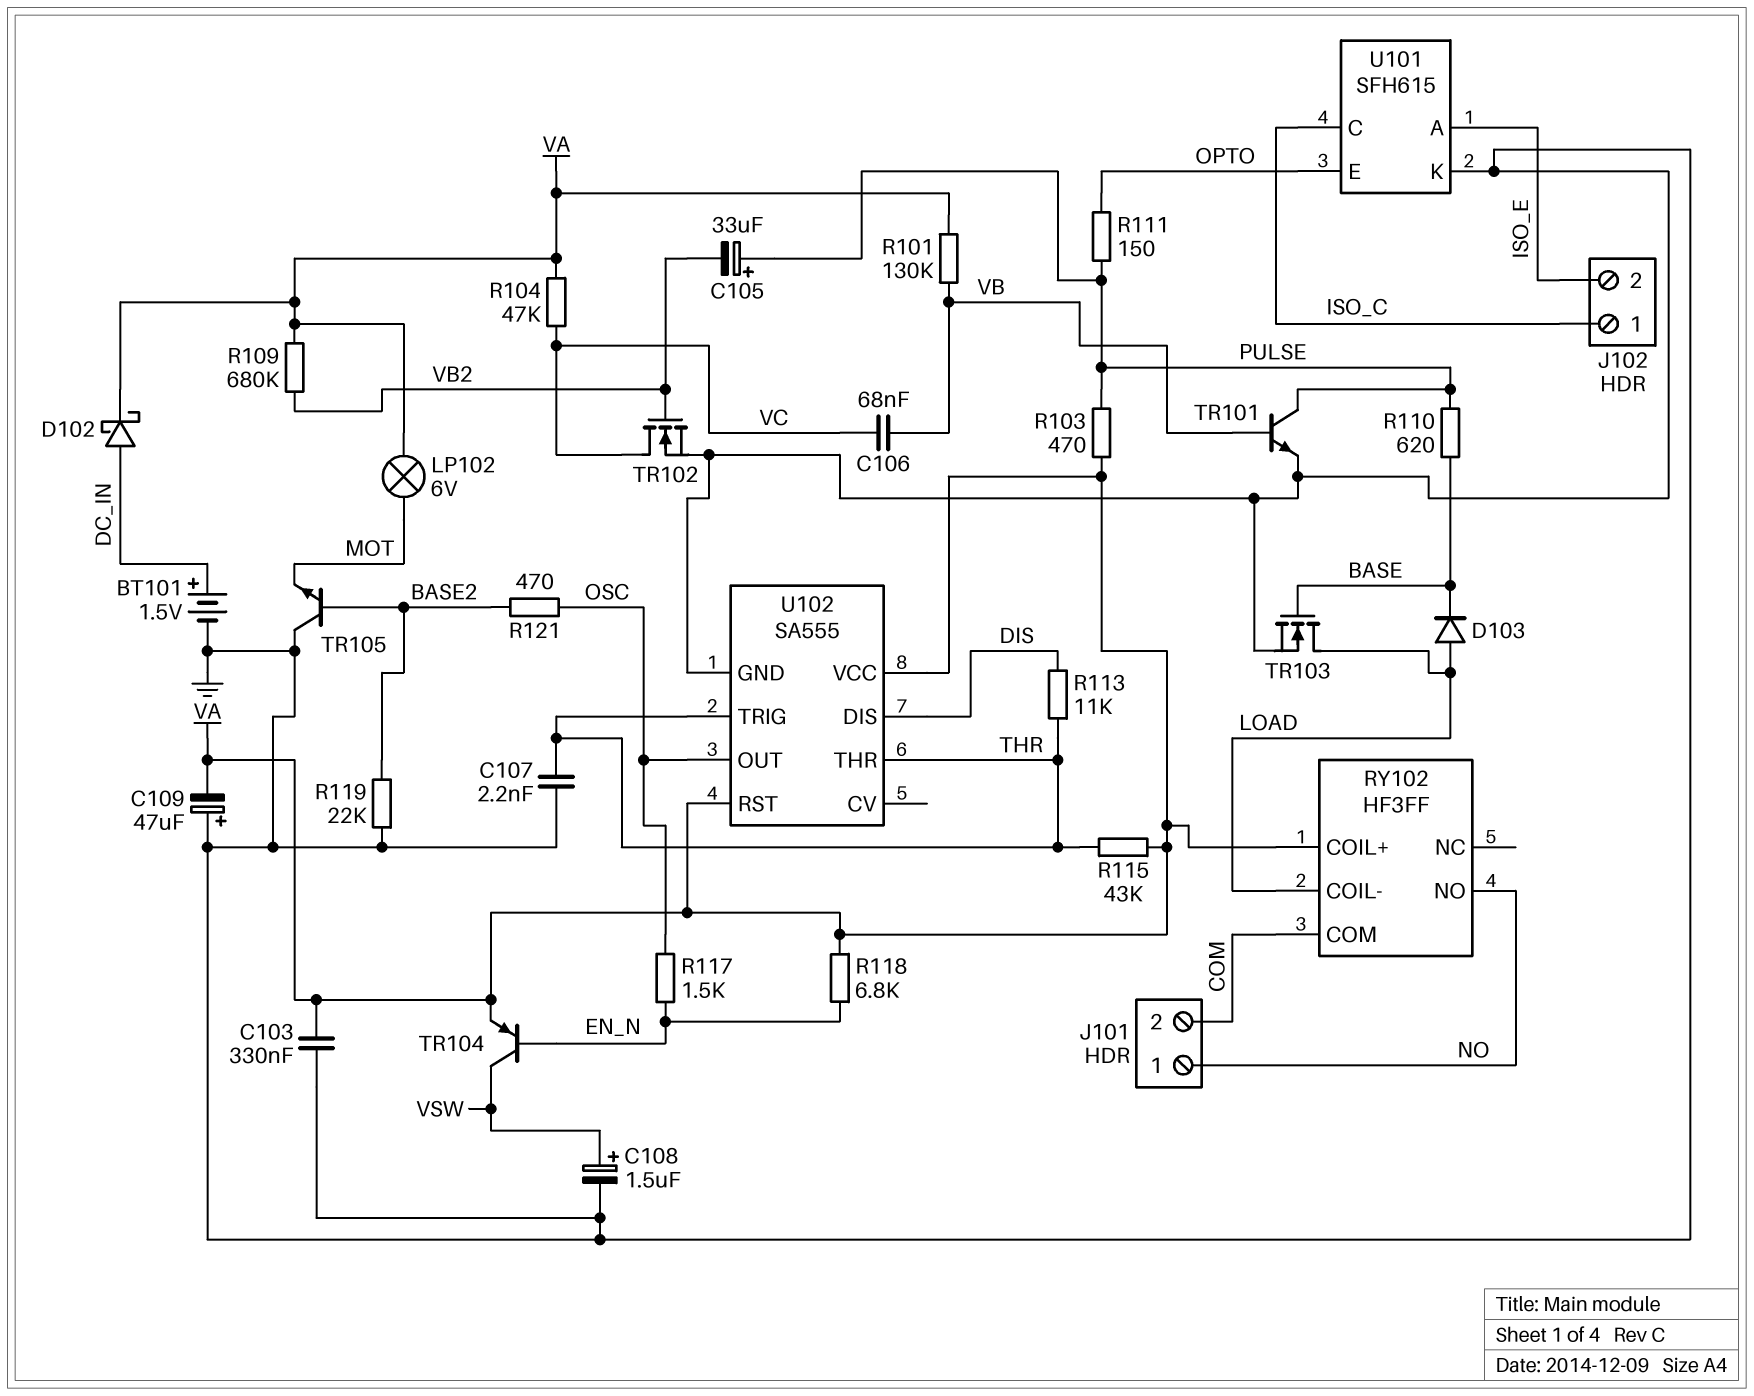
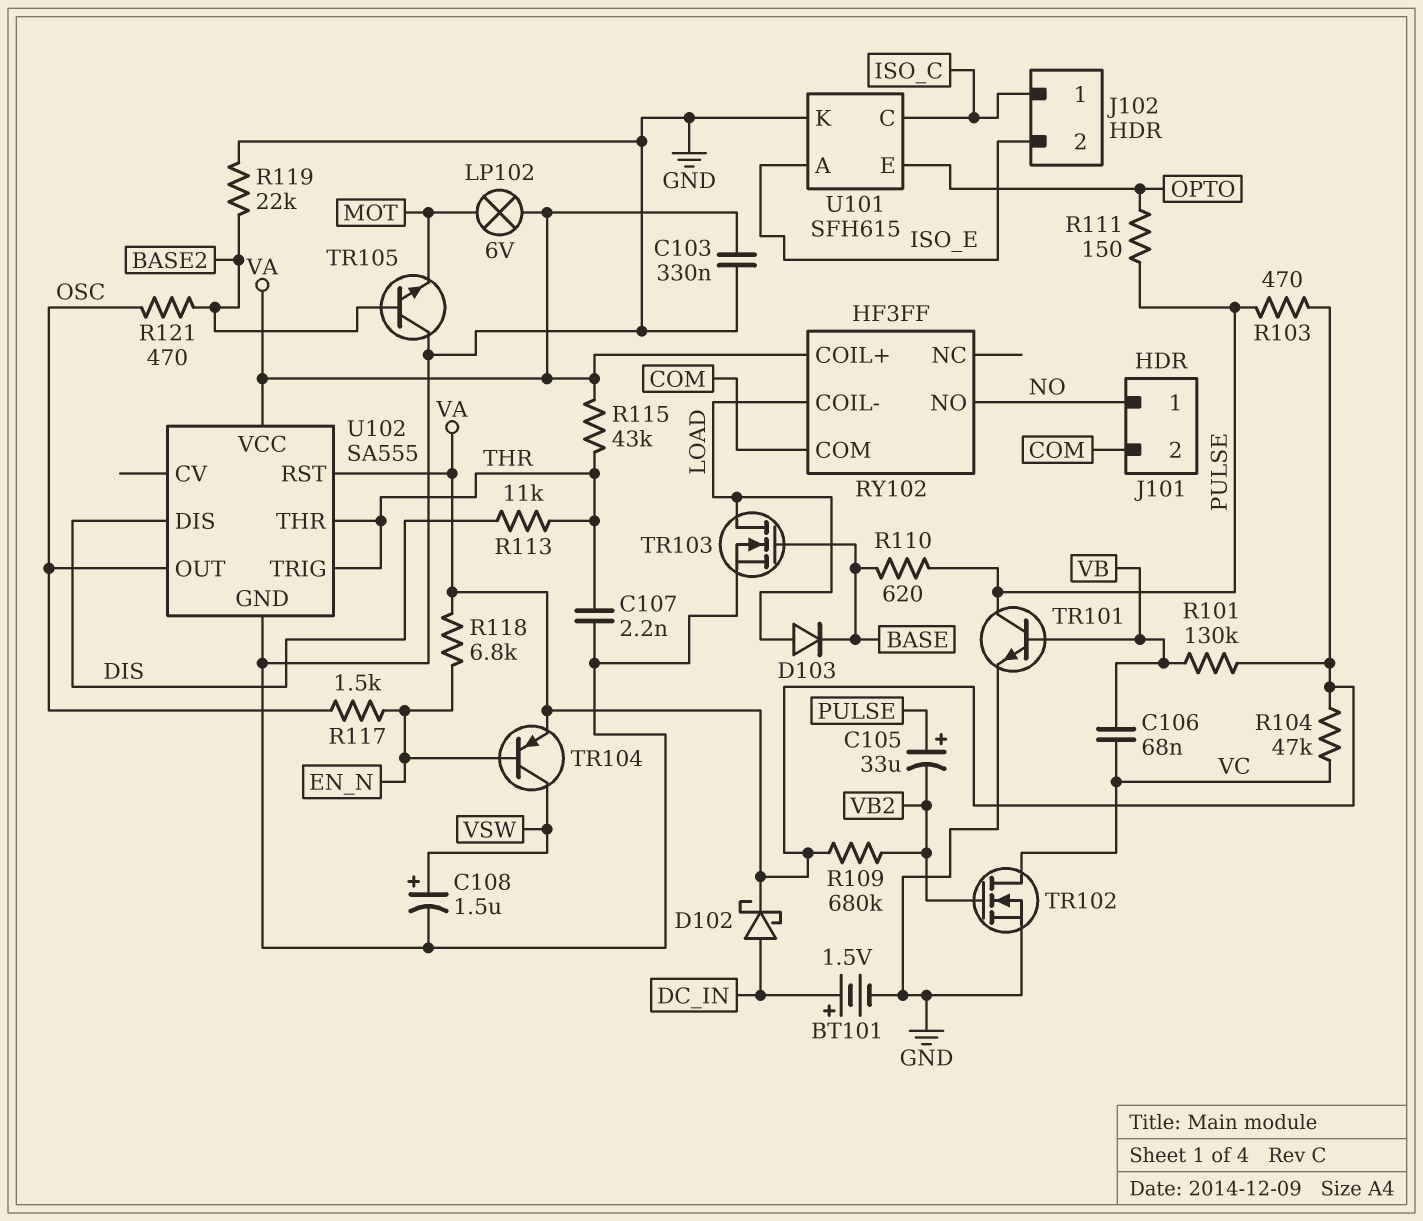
C109: 47uF (plus GND, minus VA) -> none

